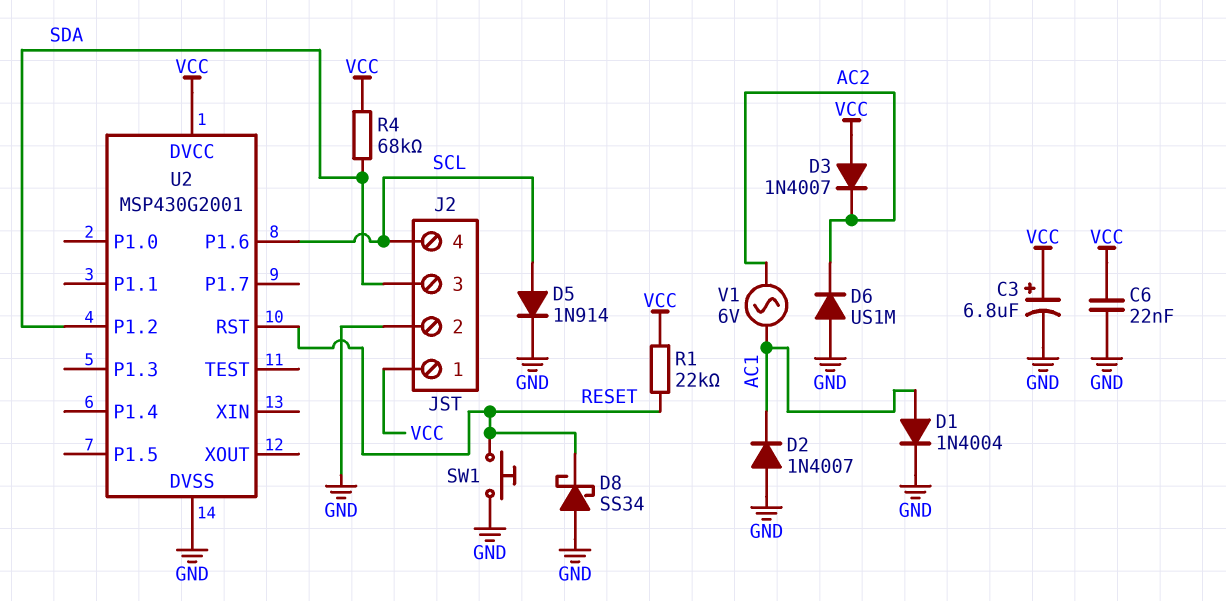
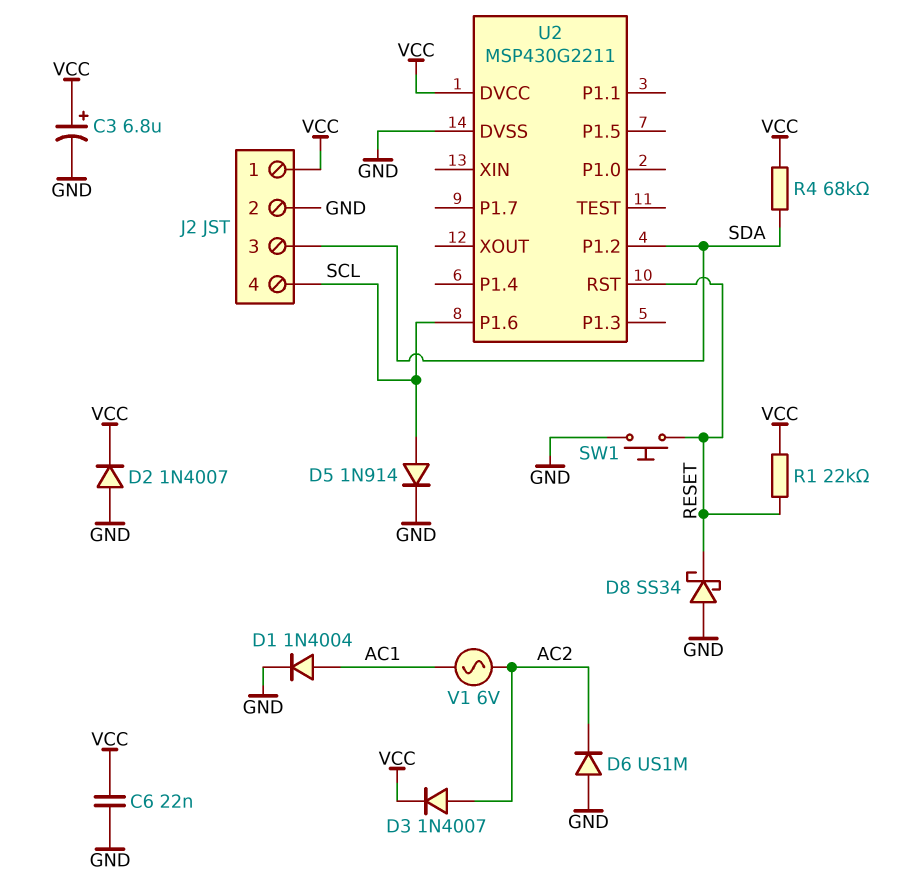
D2: diode 1N4007 (A GND, K AC1) -> diode 1N4007 (A GND, K VCC)
D3: diode 1N4007 (A VCC, K AC2) -> diode 1N4007 (A AC2, K VCC)
U2: MSP430G2001 -> MSP430G2211

